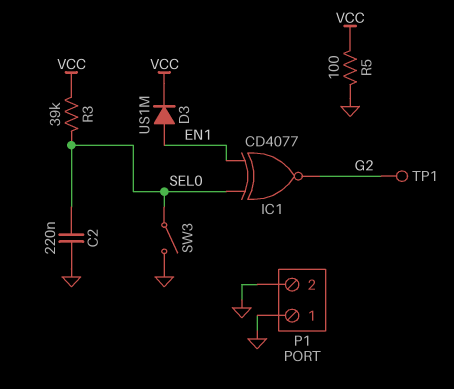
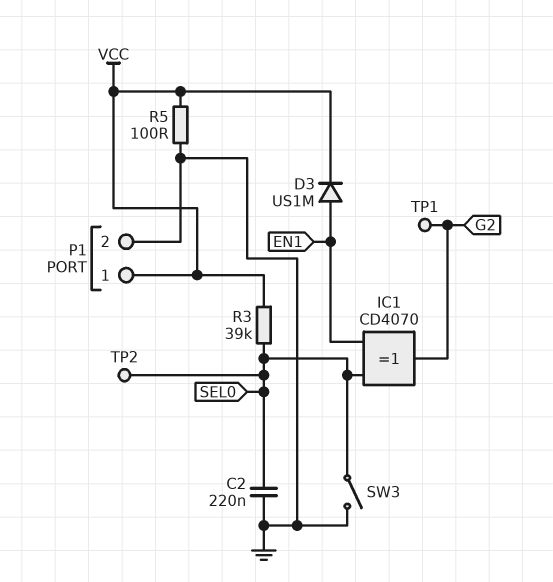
IC1: XNOR CD4077 (in EN1, in SEL0, out G2) -> XOR CD4070 (in EN1, in SEL0, out G2)
P1 pin 1: GND -> VCC
TP2: none -> test point (SEL0)

